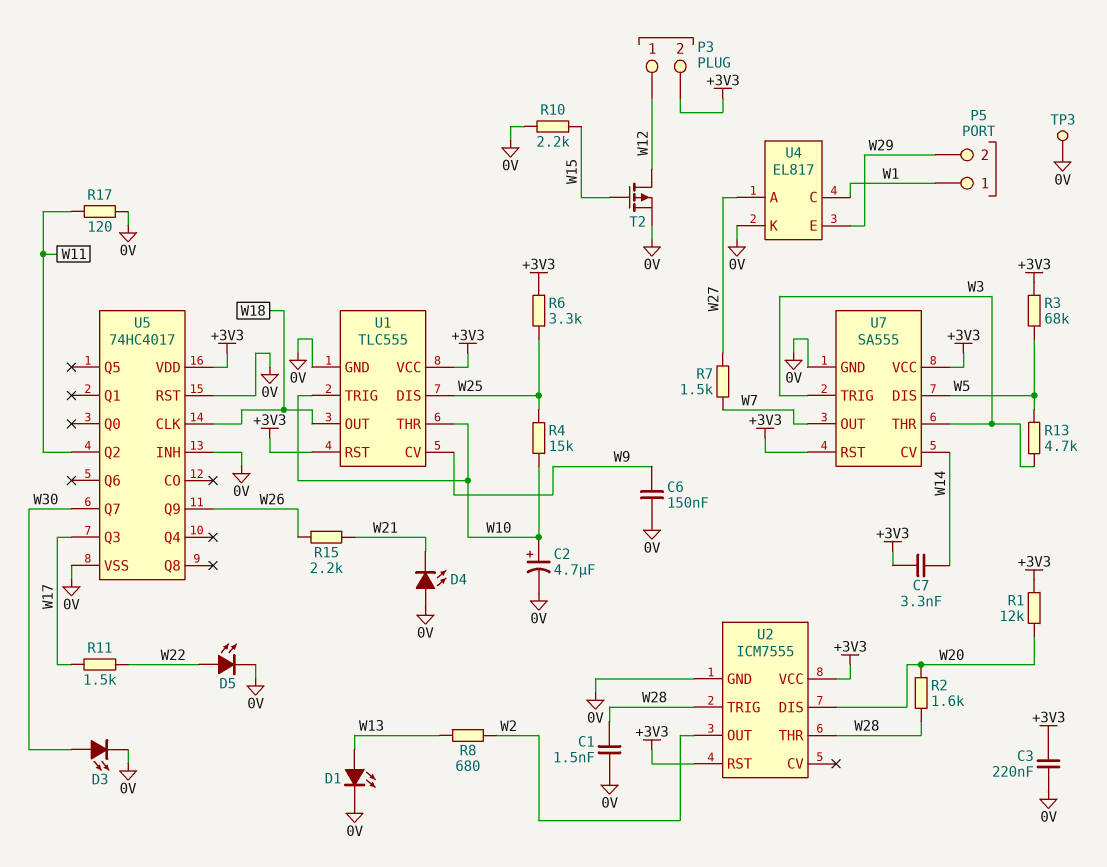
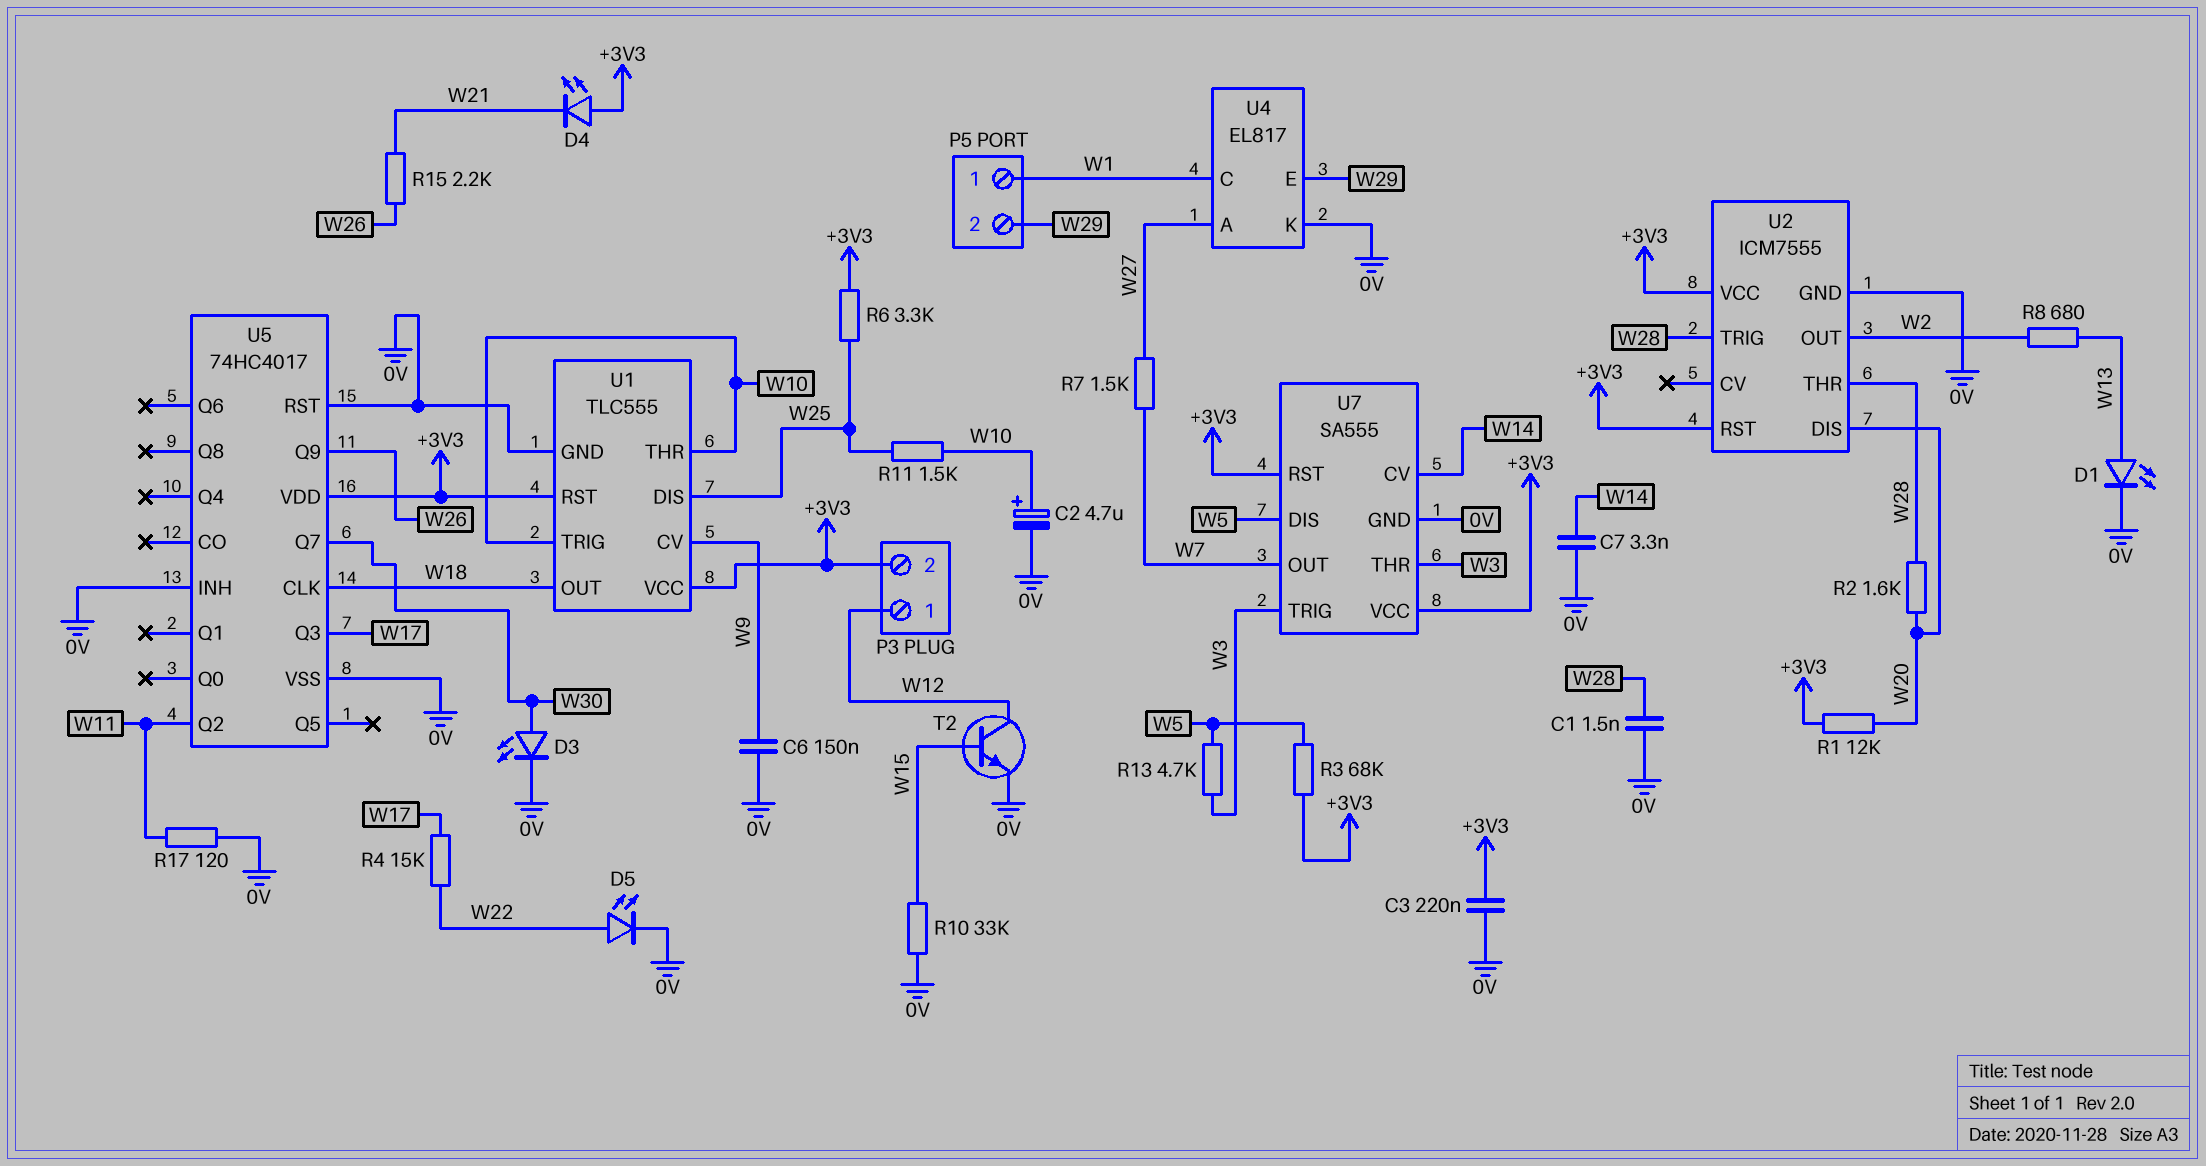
C7: 3.3nF (+3V3, W14) -> 3.3nF (0V, W14)
D4: LED (A 0V, K W21) -> LED (A +3V3, K W21)
R4: 15k (W10, W25) -> 15k (W17, W22)
R10: 2.2k (0V, W15) -> 33k (0V, W15)
R11: 1.5k (W17, W22) -> 1.5k (W10, W25)
T2: PMOS (G W15, D W12, S 0V) -> NPN (B W15, C W12, E 0V)
TP3: test point (0V) -> none

